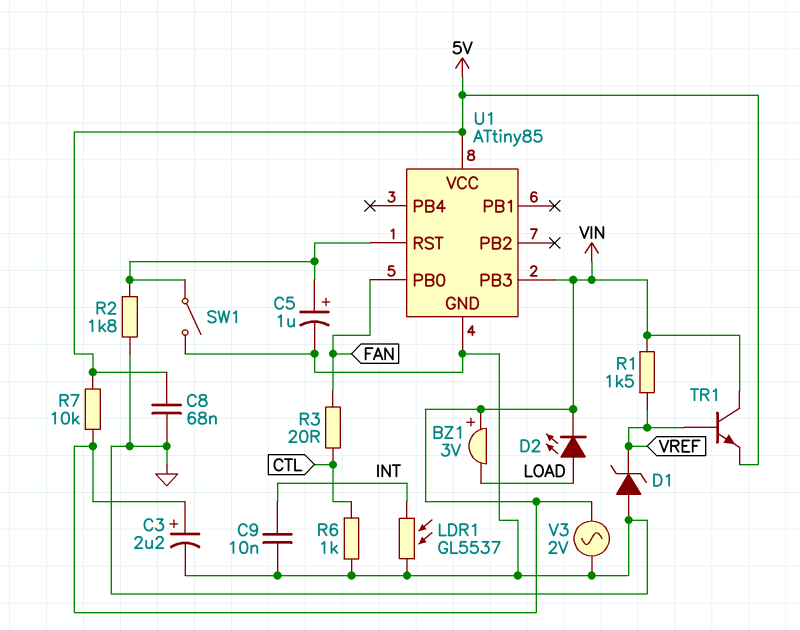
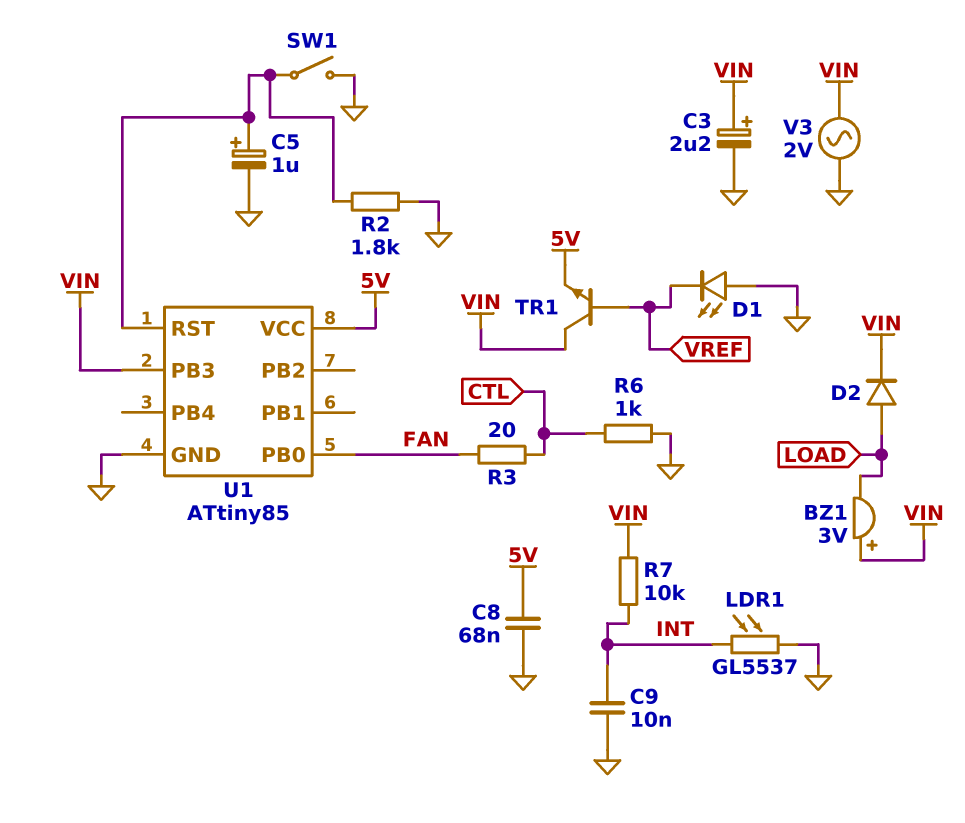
D1: zener (A GND, K VREF) -> LED (A GND, K VREF)
D2: LED (A LOAD, K VIN) -> diode (A LOAD, K VIN)
R1: 1.5k (VIN, VREF) -> none
R7: 10k (5V, VIN) -> 10k (INT, VIN)

